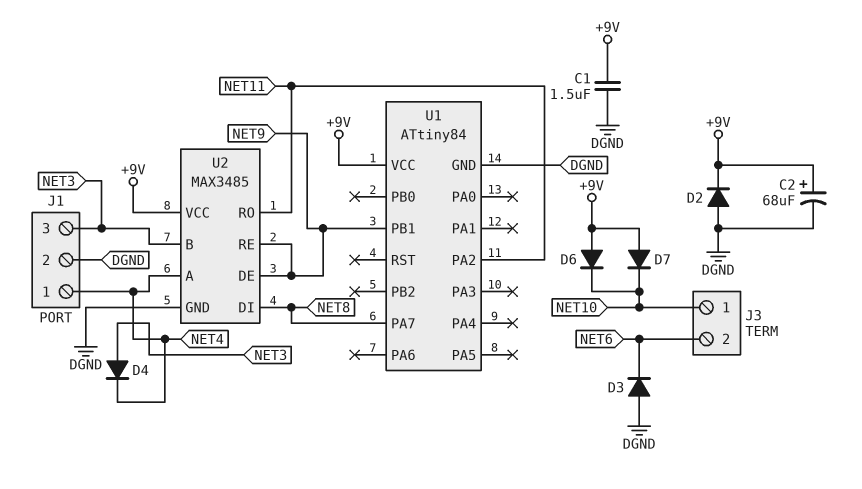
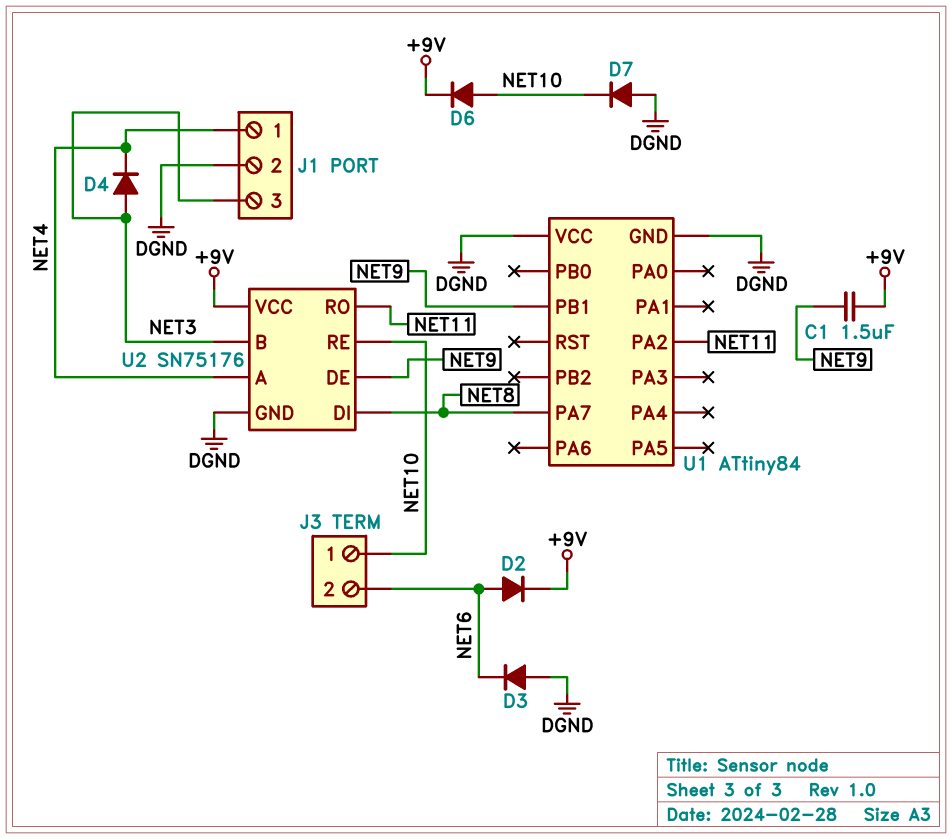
C1: 1.5uF (+9V, DGND) -> 1.5uF (+9V, NET9)
C2: 68uF (plus +9V, minus DGND) -> none
D2: diode (A DGND, K +9V) -> diode (A NET6, K +9V)
D6: diode (A +9V, K NET10) -> diode (A NET10, K +9V)
D7: diode (A +9V, K NET10) -> diode (A DGND, K NET10)
U1 pin VCC: +9V -> DGND
U2: MAX3485 -> SN75176
U2 pin RE: NET9 -> NET10

